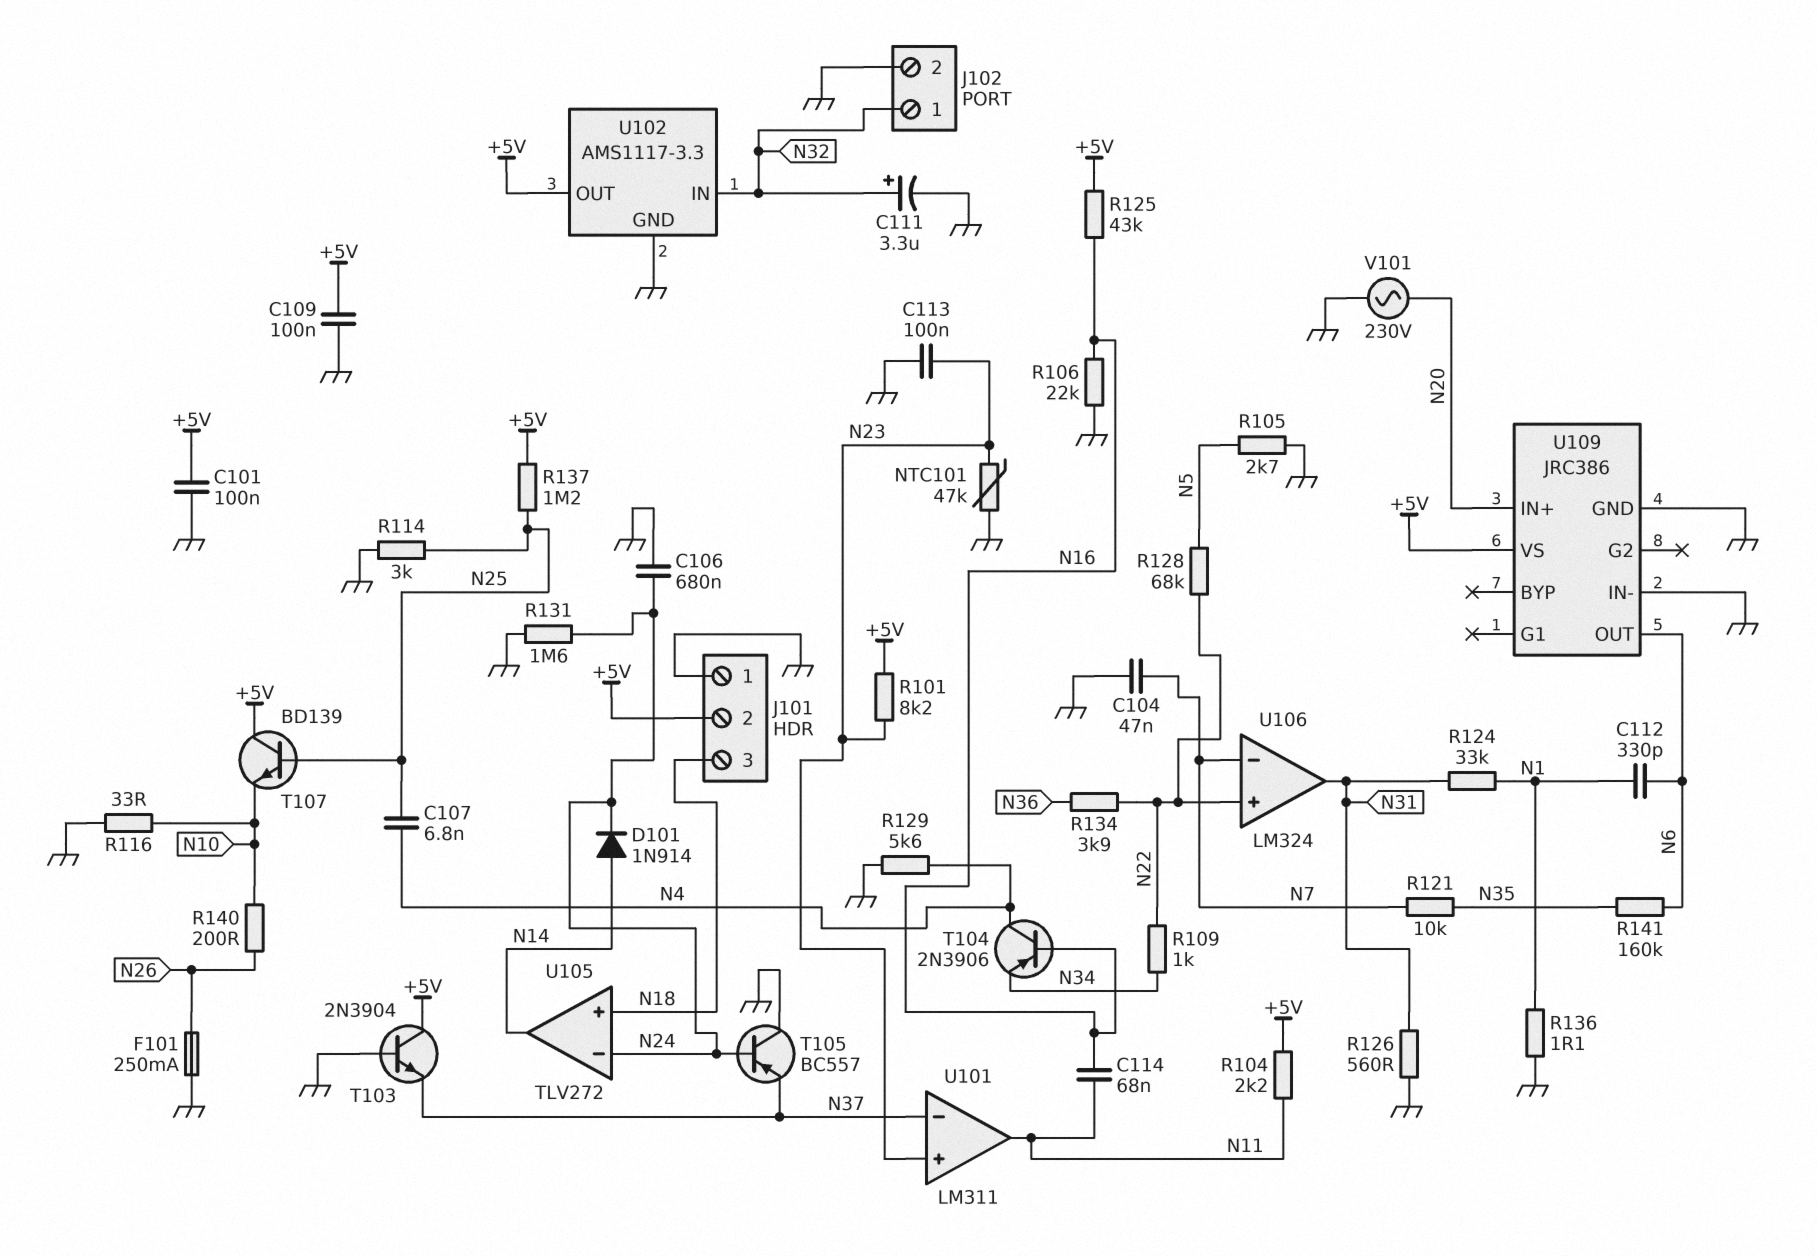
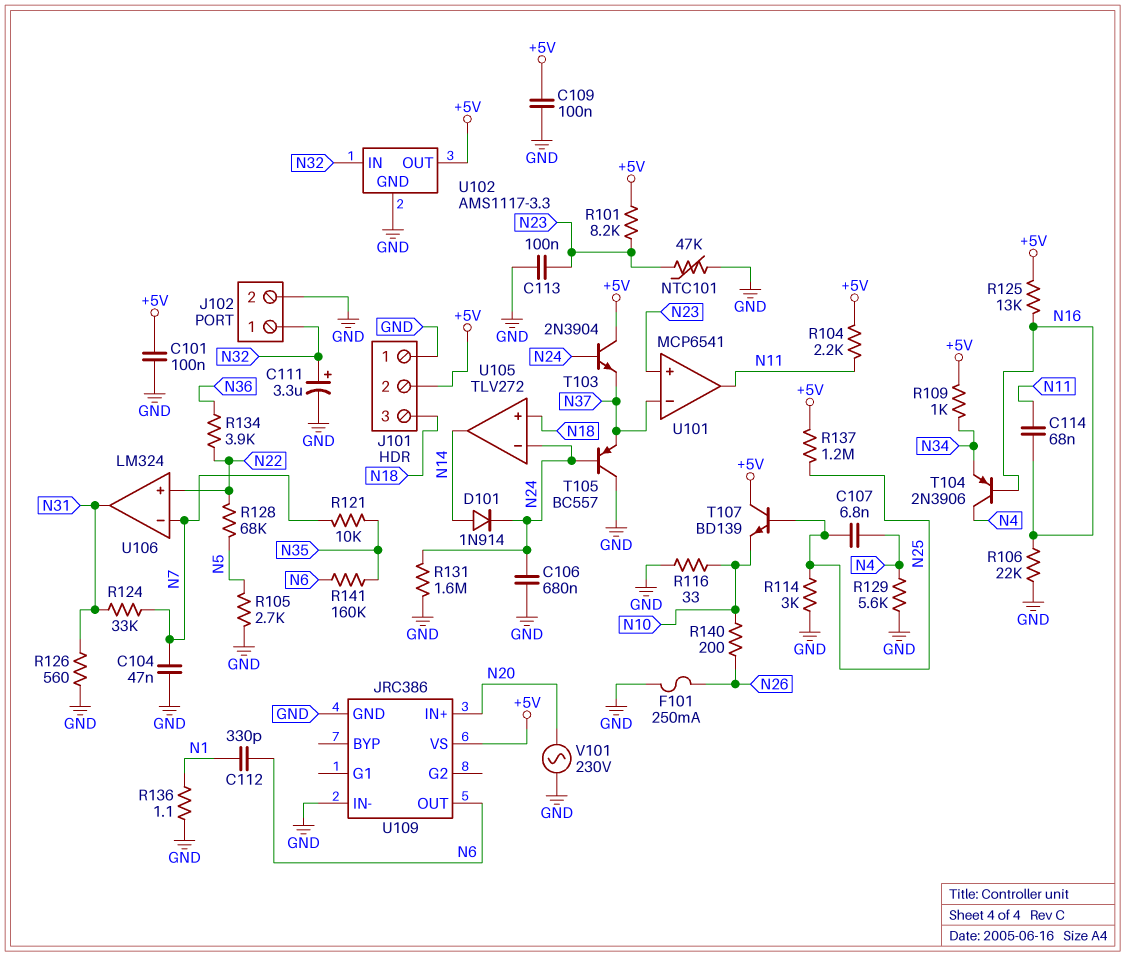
R109: 1k (N22, N34) -> 1k (+5V, N34)
R124: 33k (N1, N31) -> 33k (N7, N31)
R125: 43k (+5V, N16) -> 13k (+5V, N16)
T103: NPN 2N3904 (B GND, C +5V, E N37) -> NPN 2N3904 (B N24, C +5V, E N37)
U101: LM311 -> MCP6541

